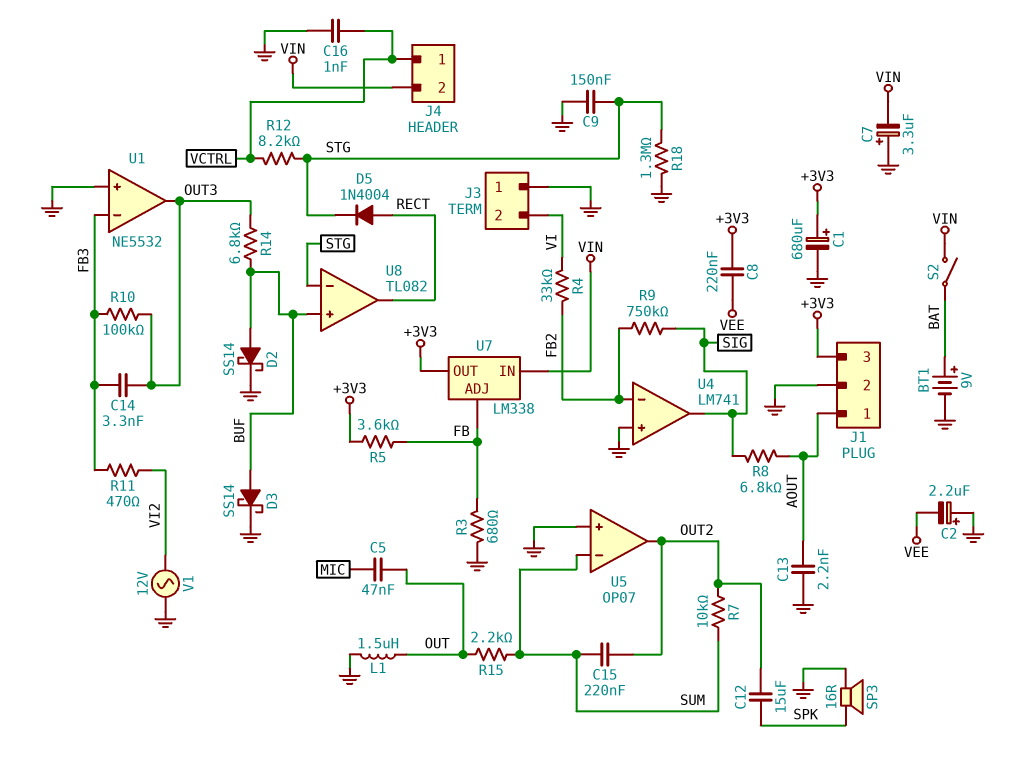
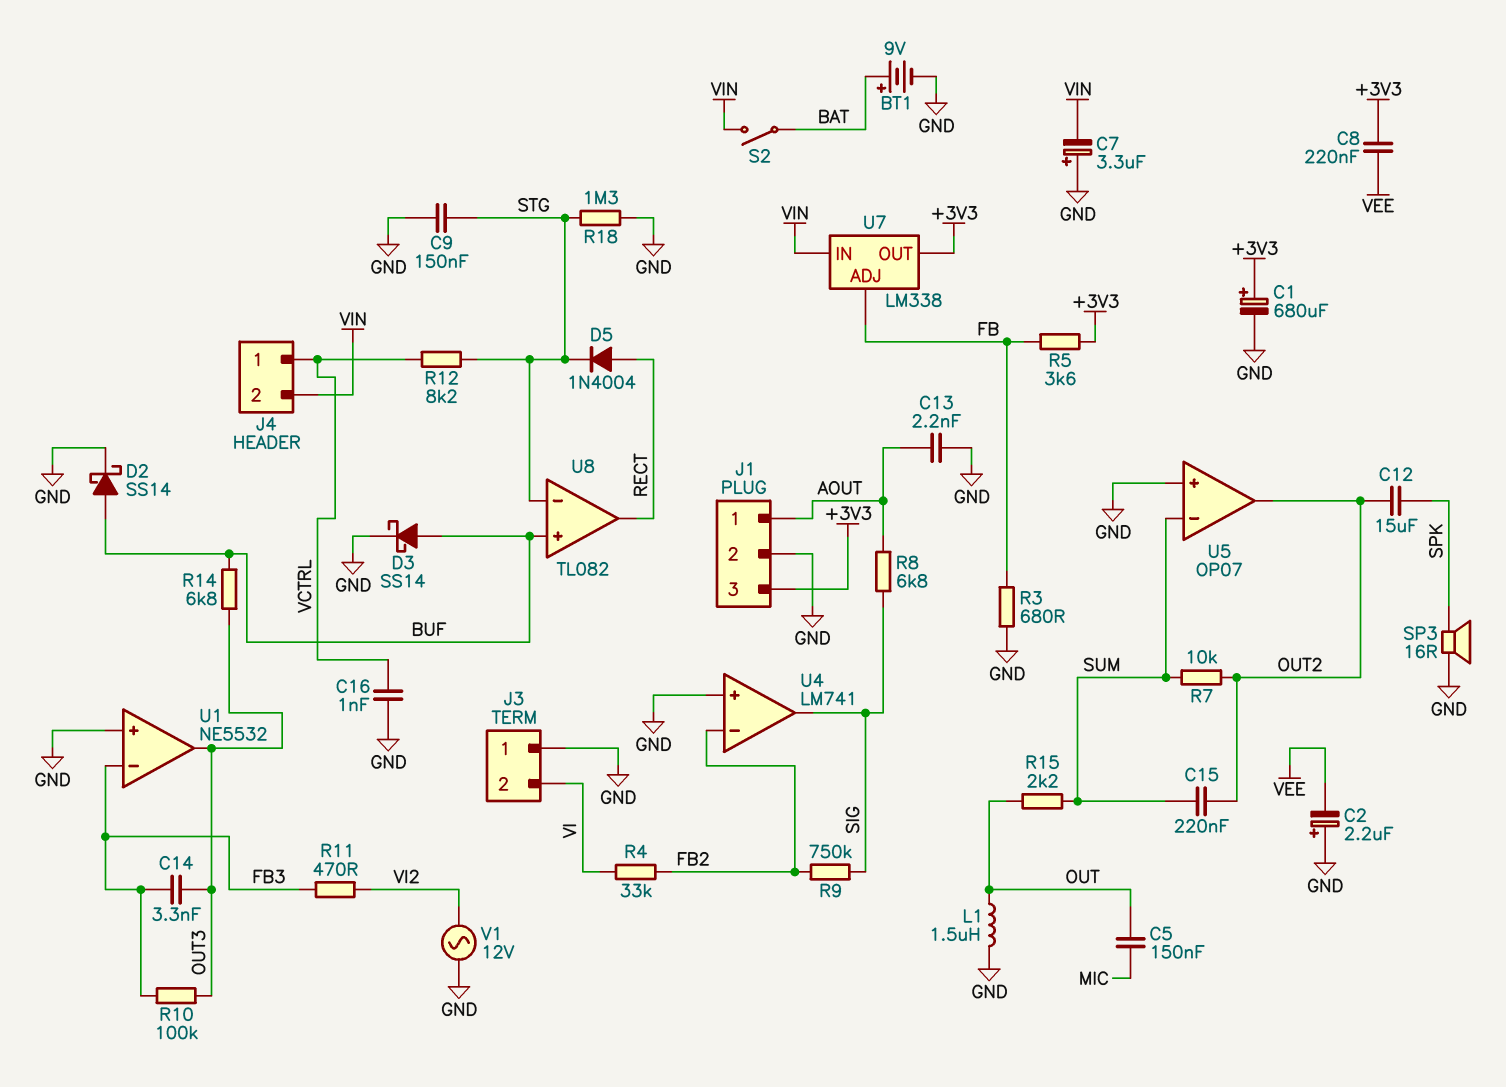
C5: 47nF (MIC, OUT) -> 150nF (MIC, OUT)

